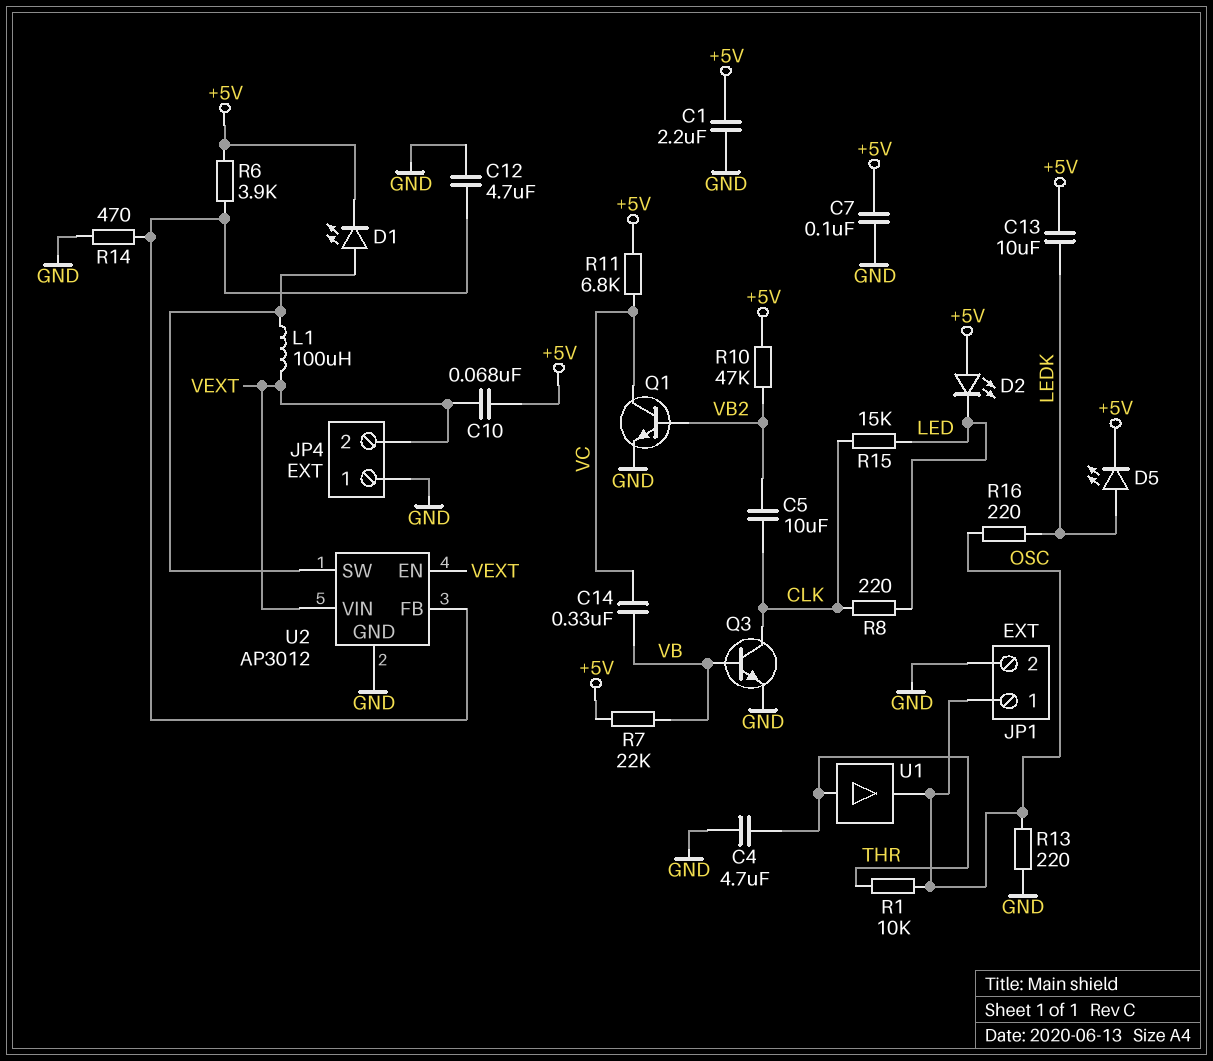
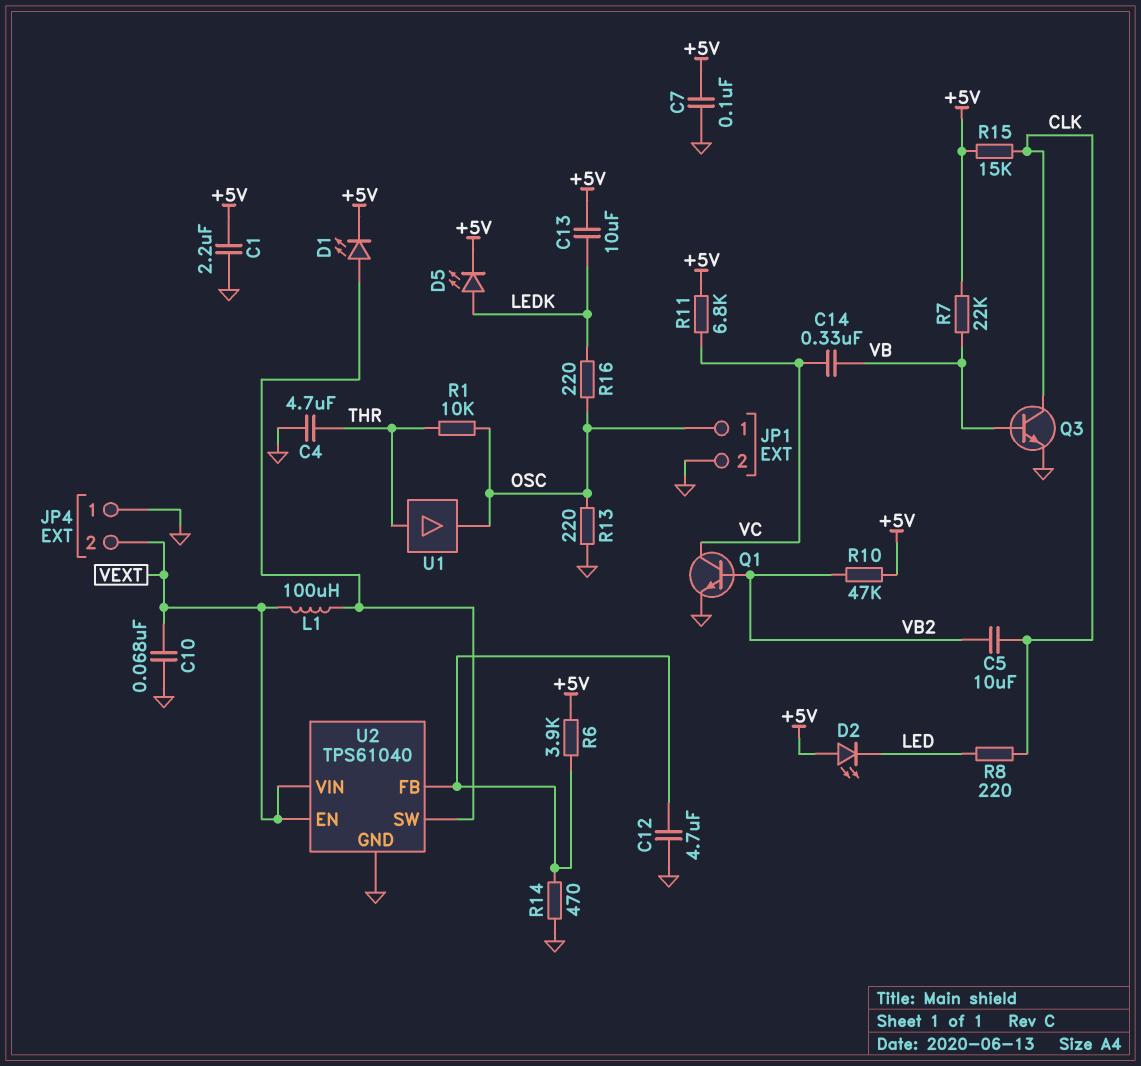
C10: 68nF (+5V, VEXT) -> 68nF (GND, VEXT)
R15: 15k (CLK, LED) -> 15k (+5V, CLK)
U2: AP3012 -> TPS61040

